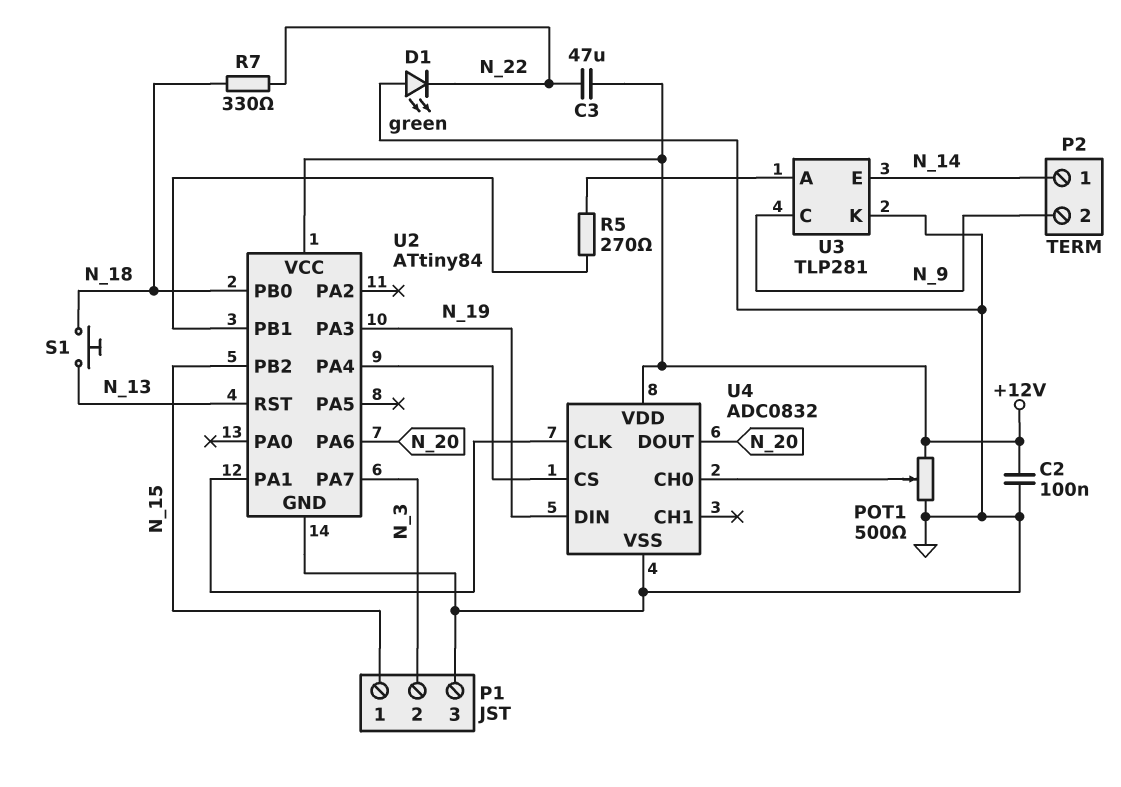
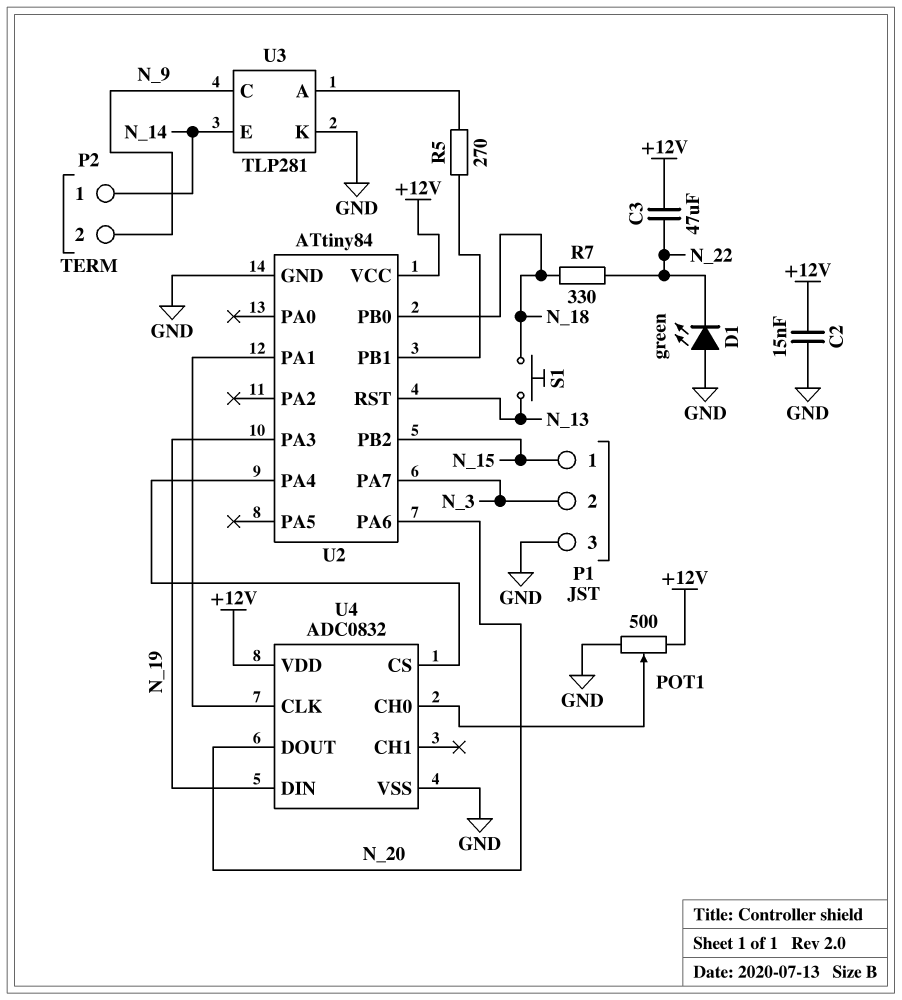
C2: 100nF (+12V, GND) -> 15nF (+12V, GND)

